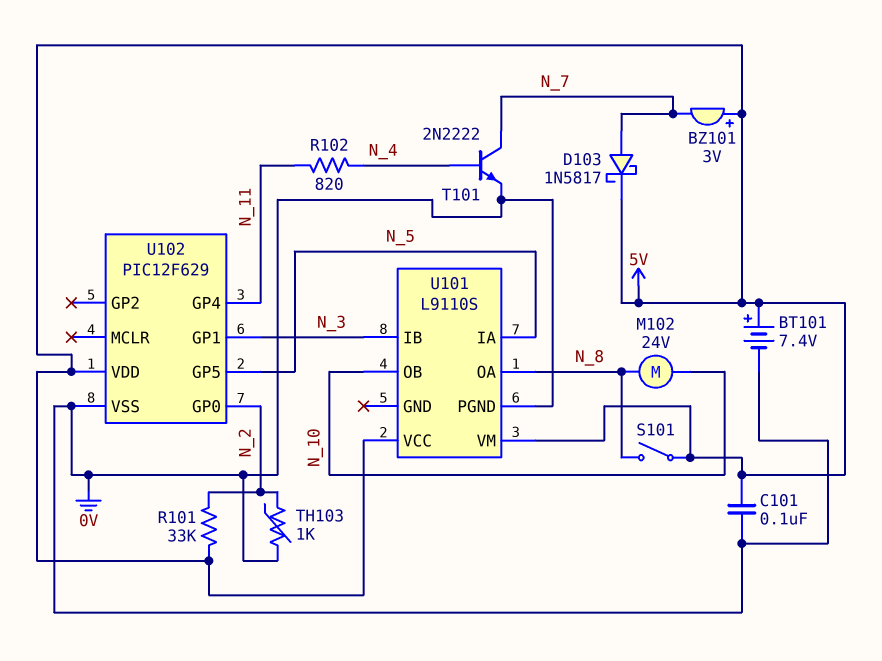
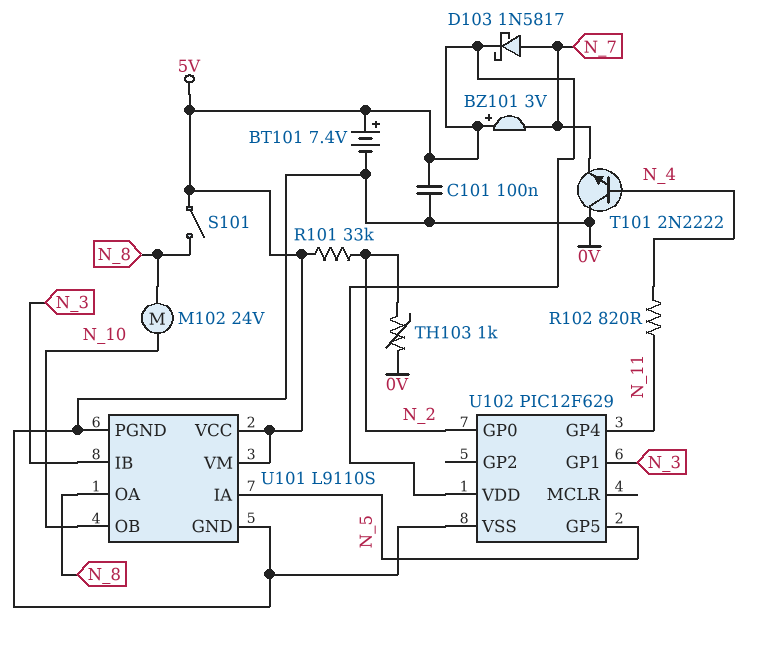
T101: NPN 2N2222 (B N_4, C N_7, E 0V) -> NPN 2N2222 (B N_4, C 0V, E N_7)
U101 pin GND: none -> 0V

